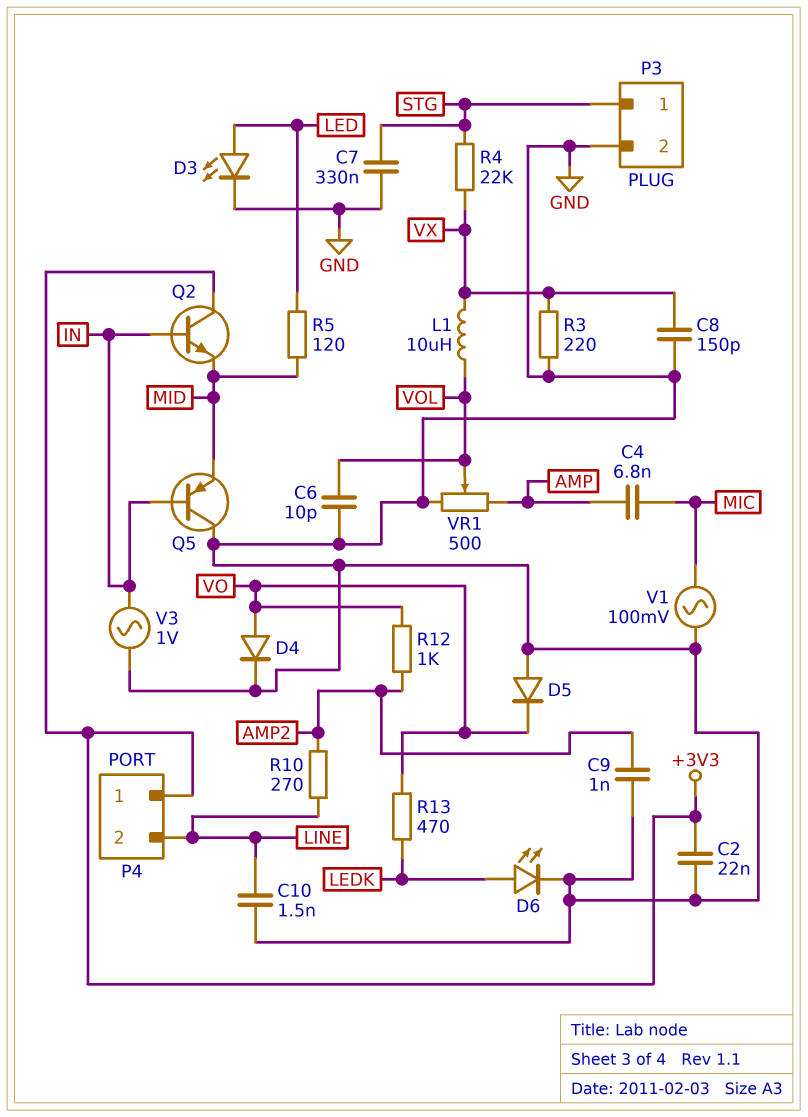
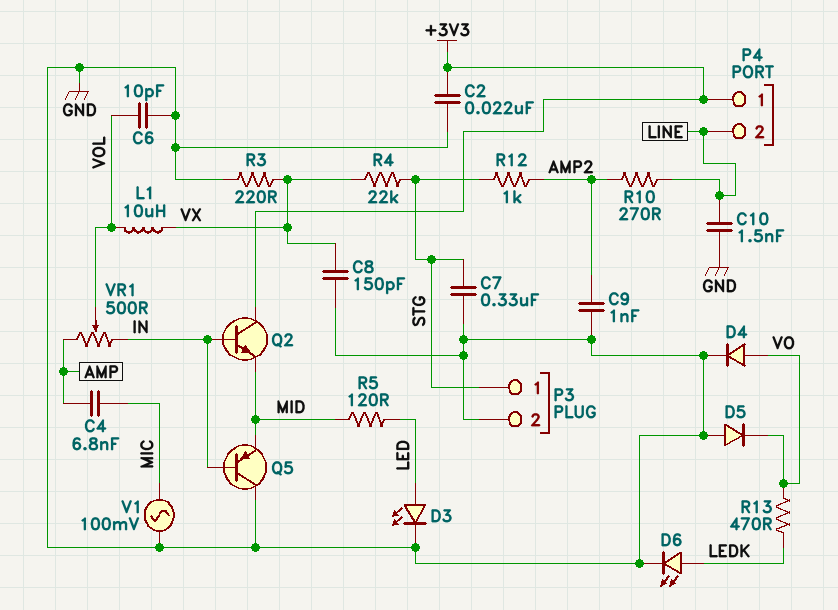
R12: 1k (AMP2, VO) -> 1k (AMP2, STG)
V3: AC 1V (GND, IN) -> none
VR1: 500 (AMP, GND, wiper VOL) -> 500 (AMP, IN, wiper VOL)

